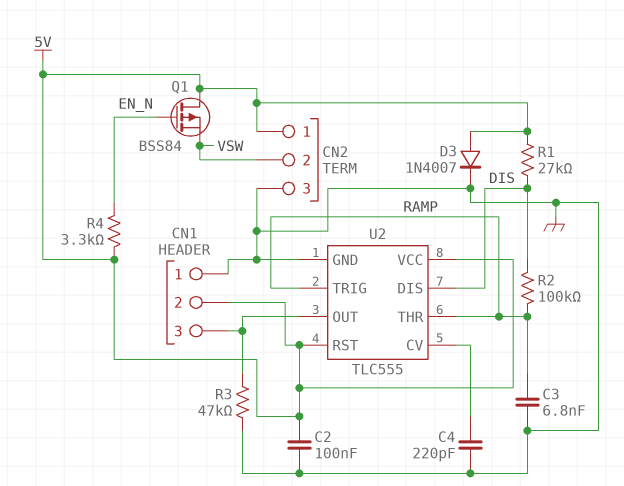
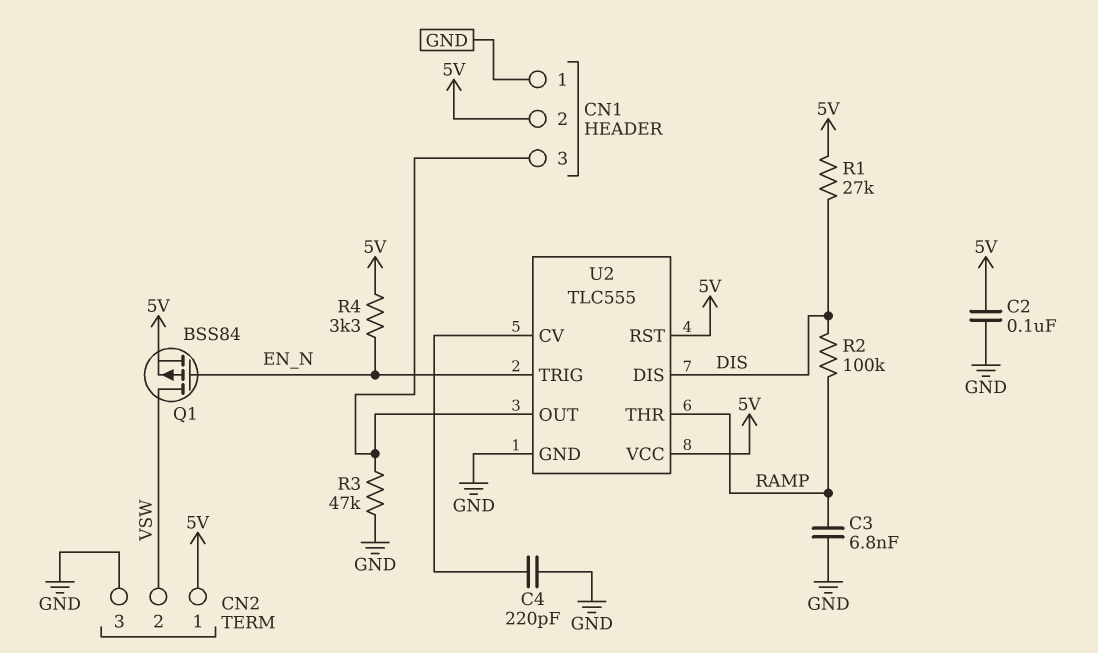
D3: diode 1N4007 (A 5V, K GND) -> none
Q1: PMOS BSS84 (G EN_N, D 5V, S VSW) -> PMOS BSS84 (G EN_N, D VSW, S 5V)
U2 pin TRIG: RAMP -> EN_N

